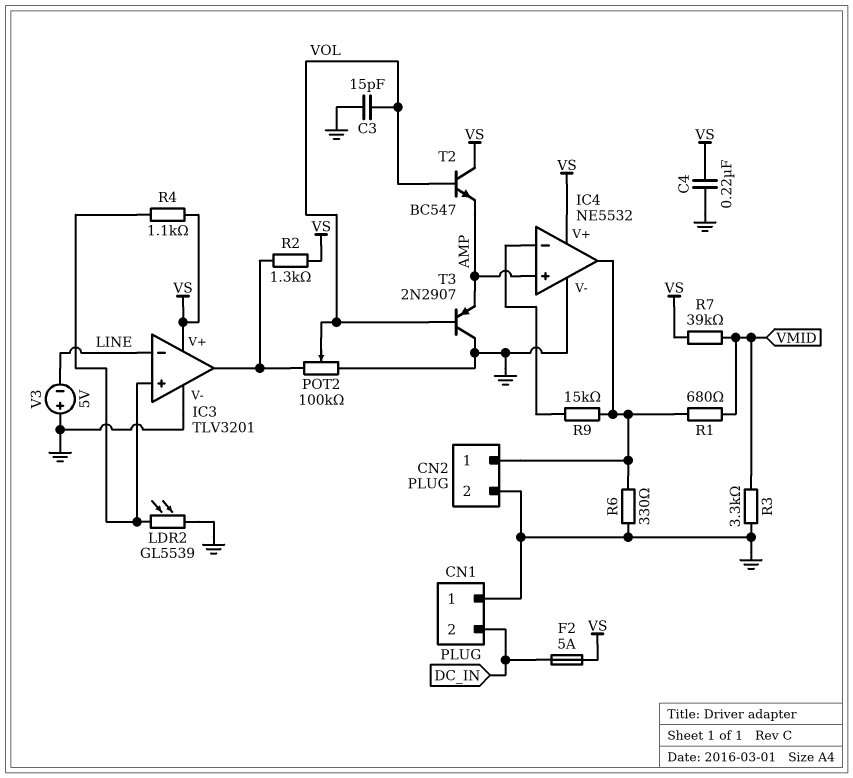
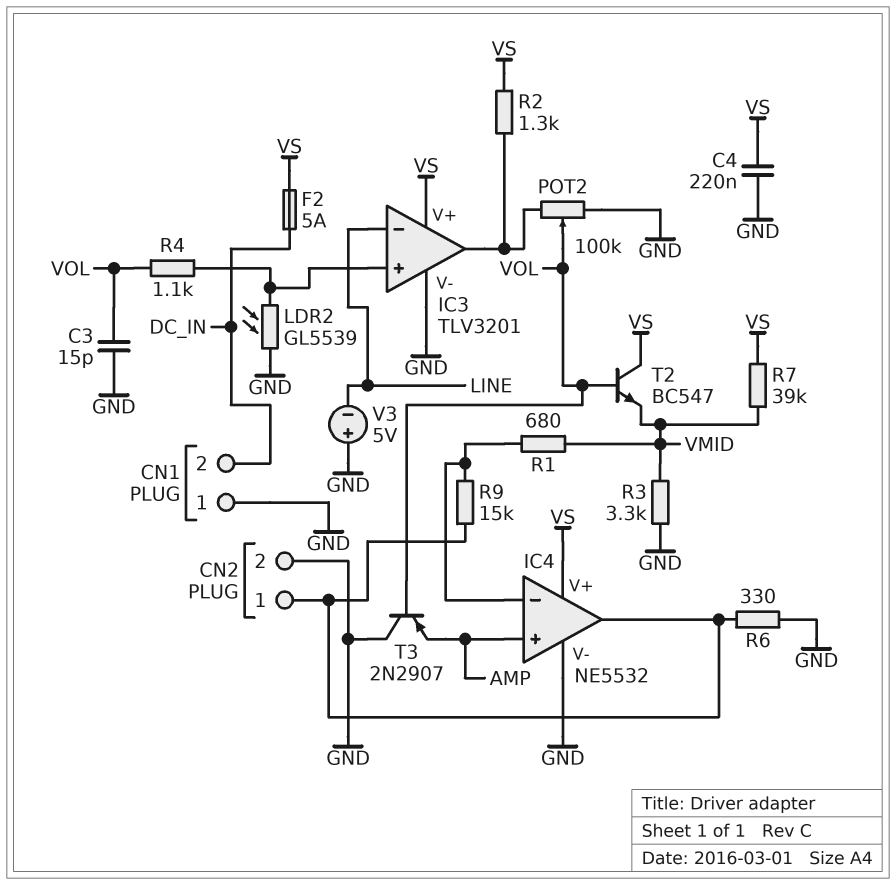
R1: 680 (CN2/1, VMID) -> 680 (IC4/in-, VMID)
R4: 1.1k (IC3/in+, VS) -> 1.1k (IC3/in+, VOL)
T2: NPN BC547 (B VOL, C VS, E AMP) -> NPN BC547 (B VOL, C VS, E VMID)

